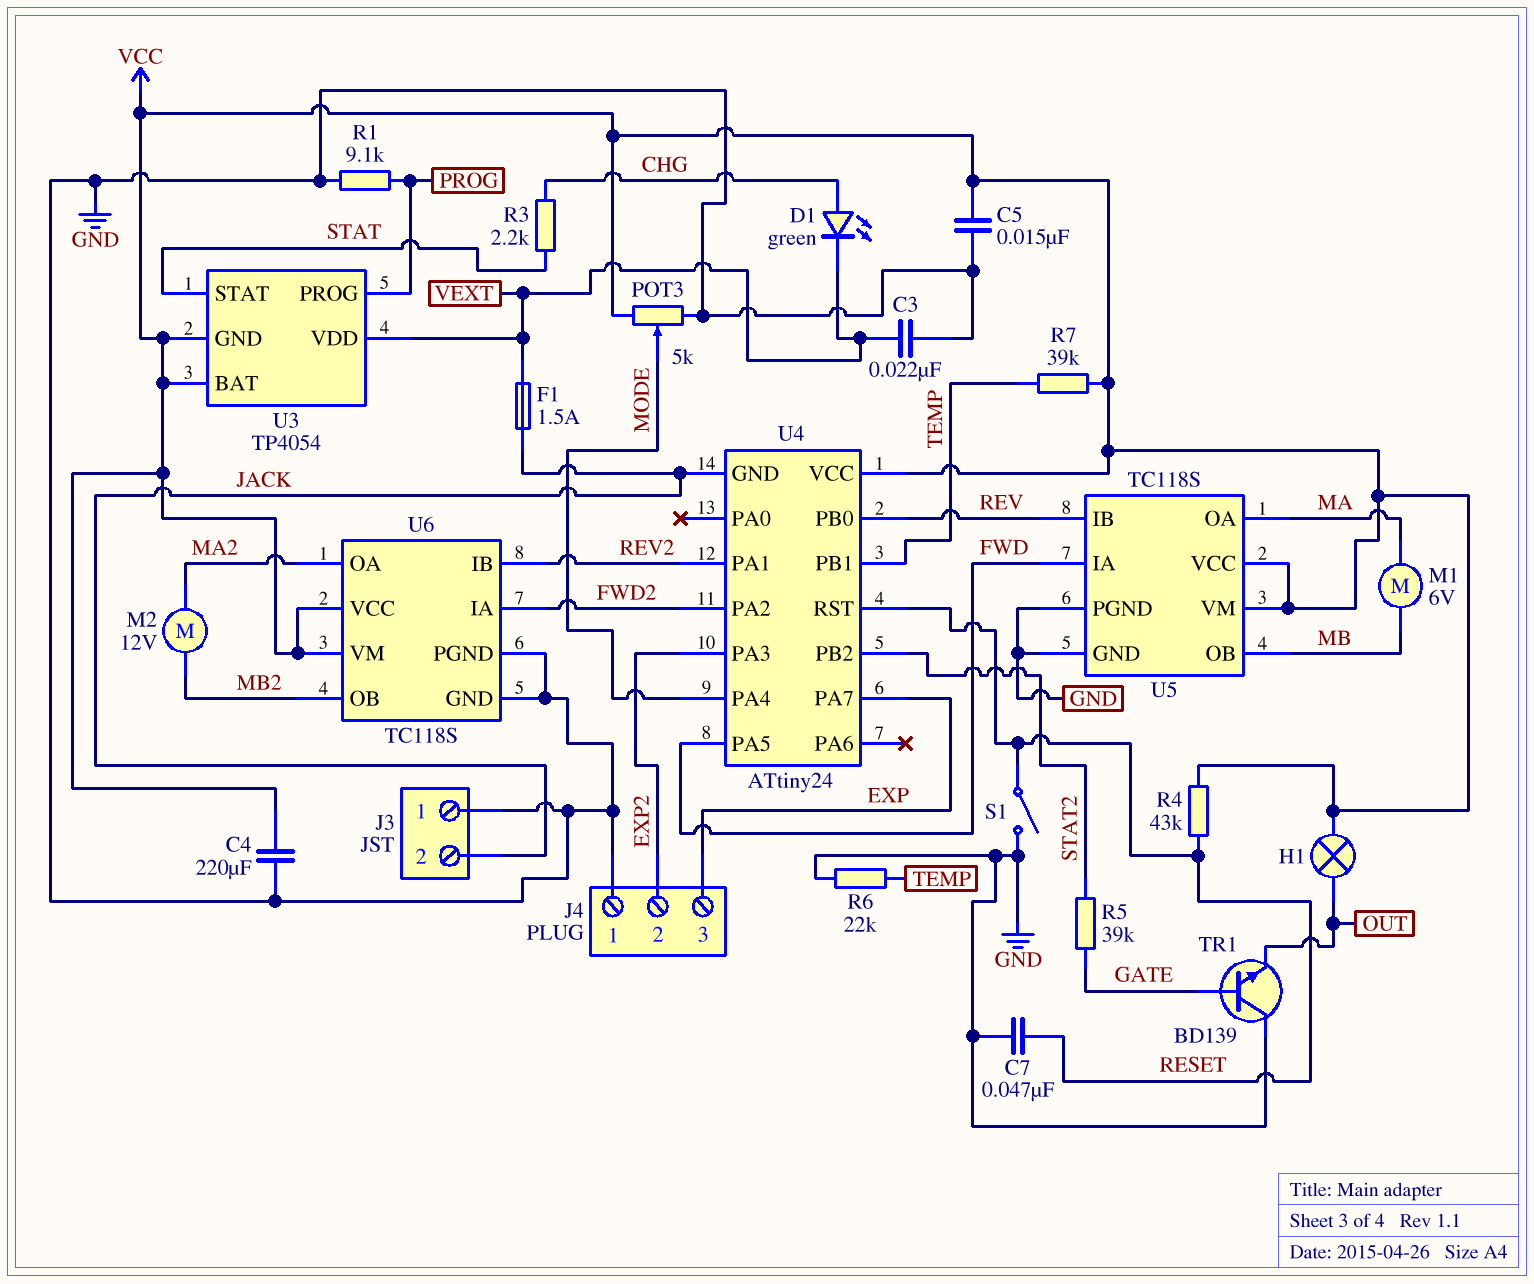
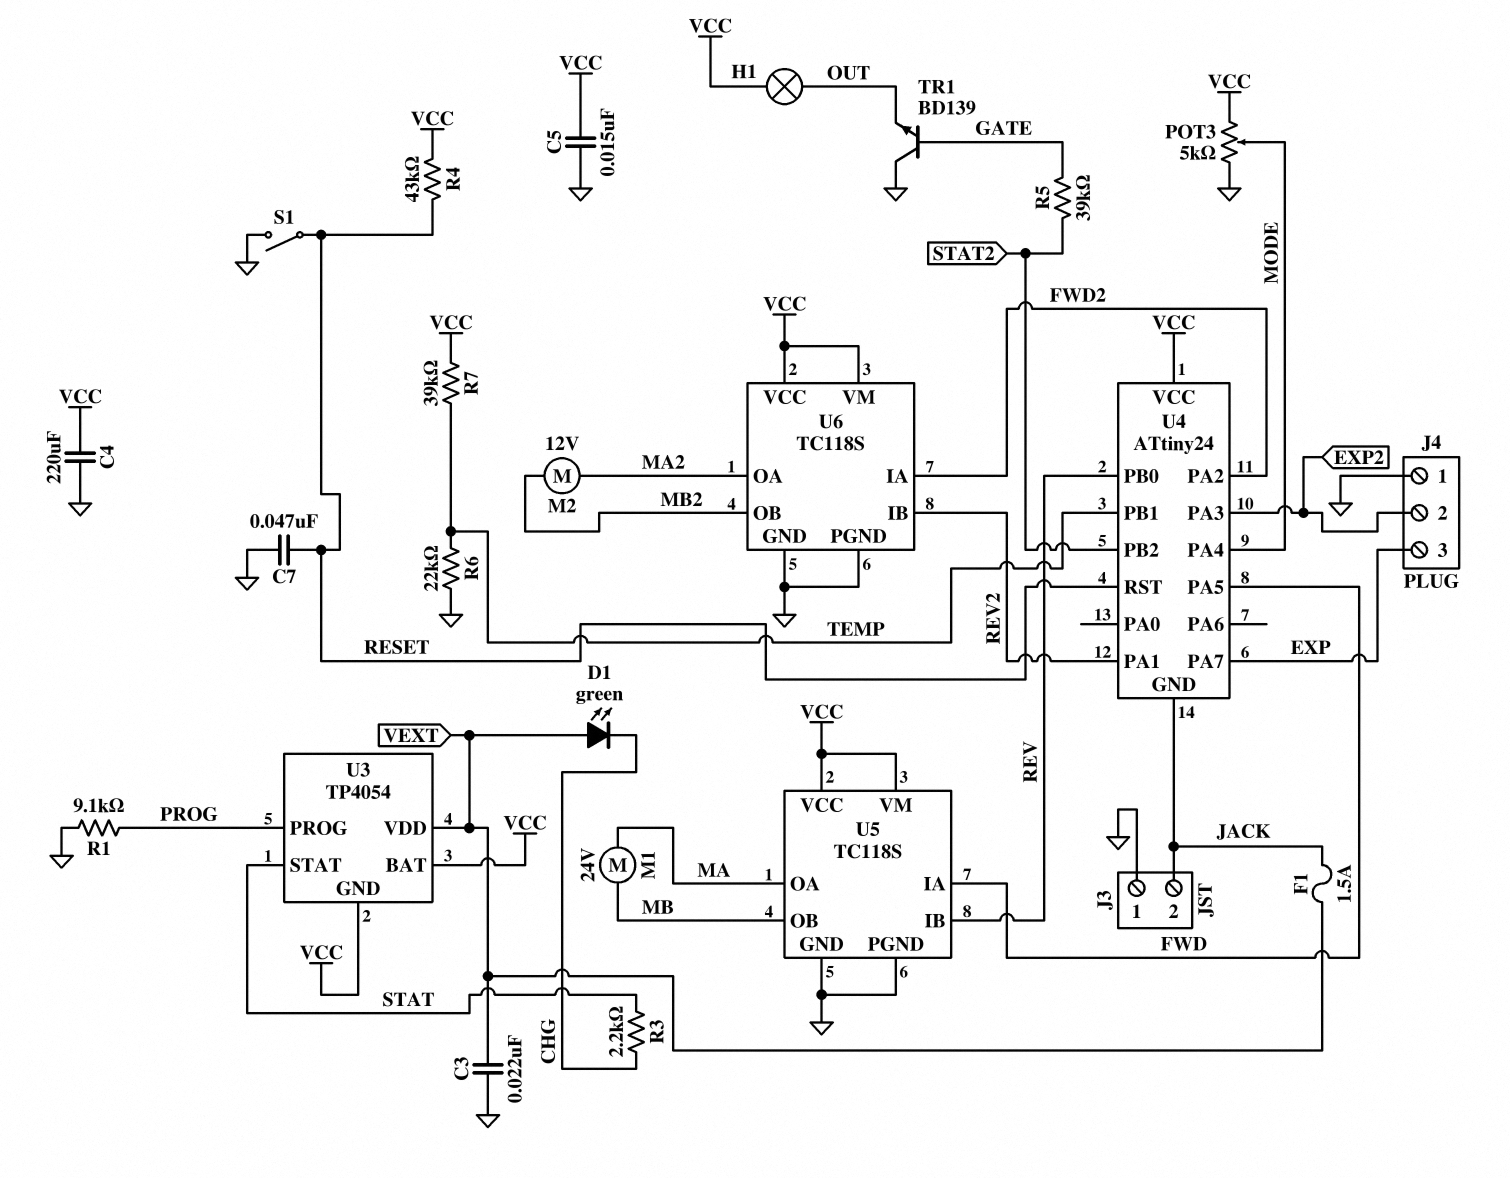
D1: LED green (A CHG, K VEXT) -> LED green (A VEXT, K CHG)
M1: motor 6V (MA, MB) -> motor 24V (MA, MB)

